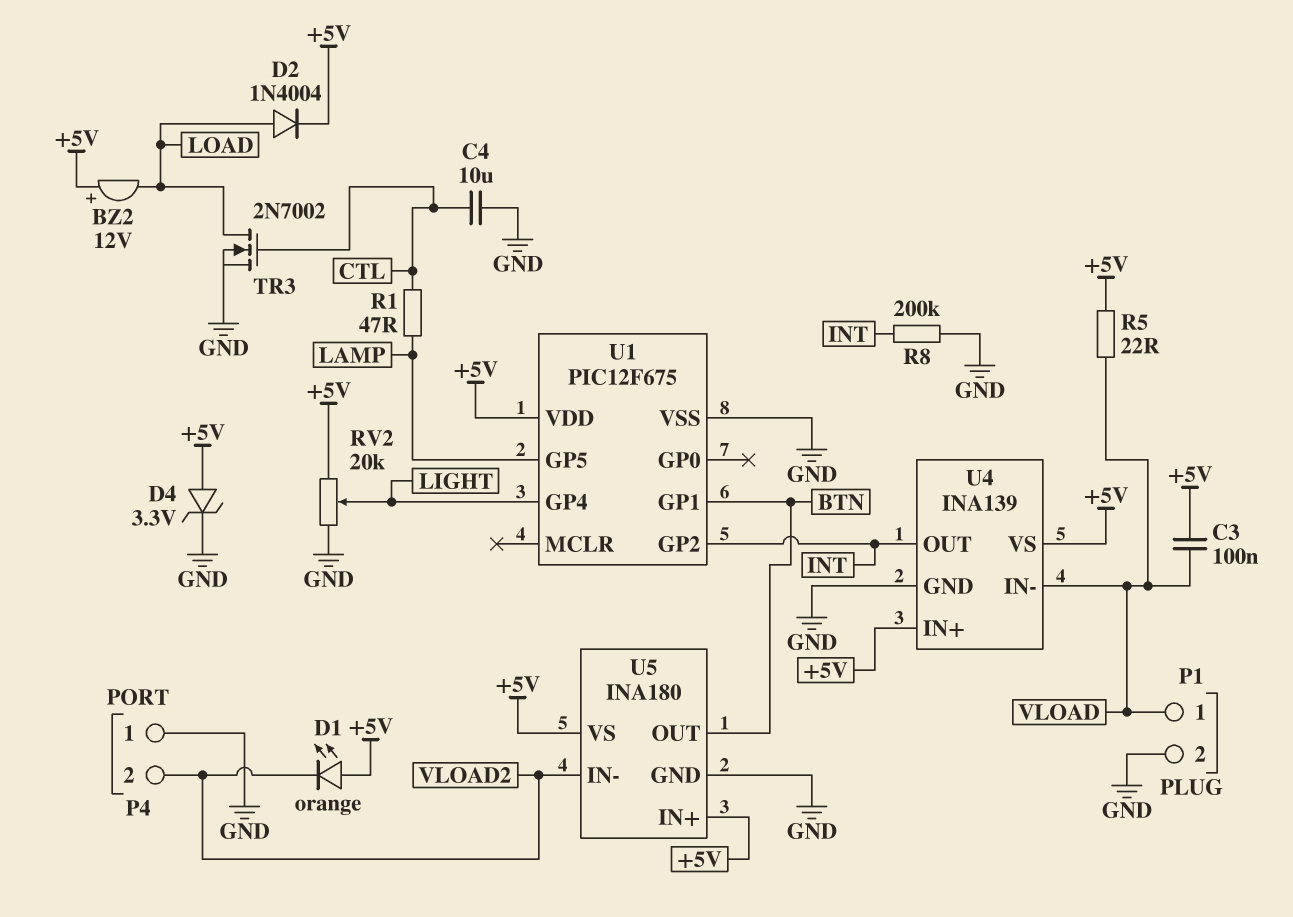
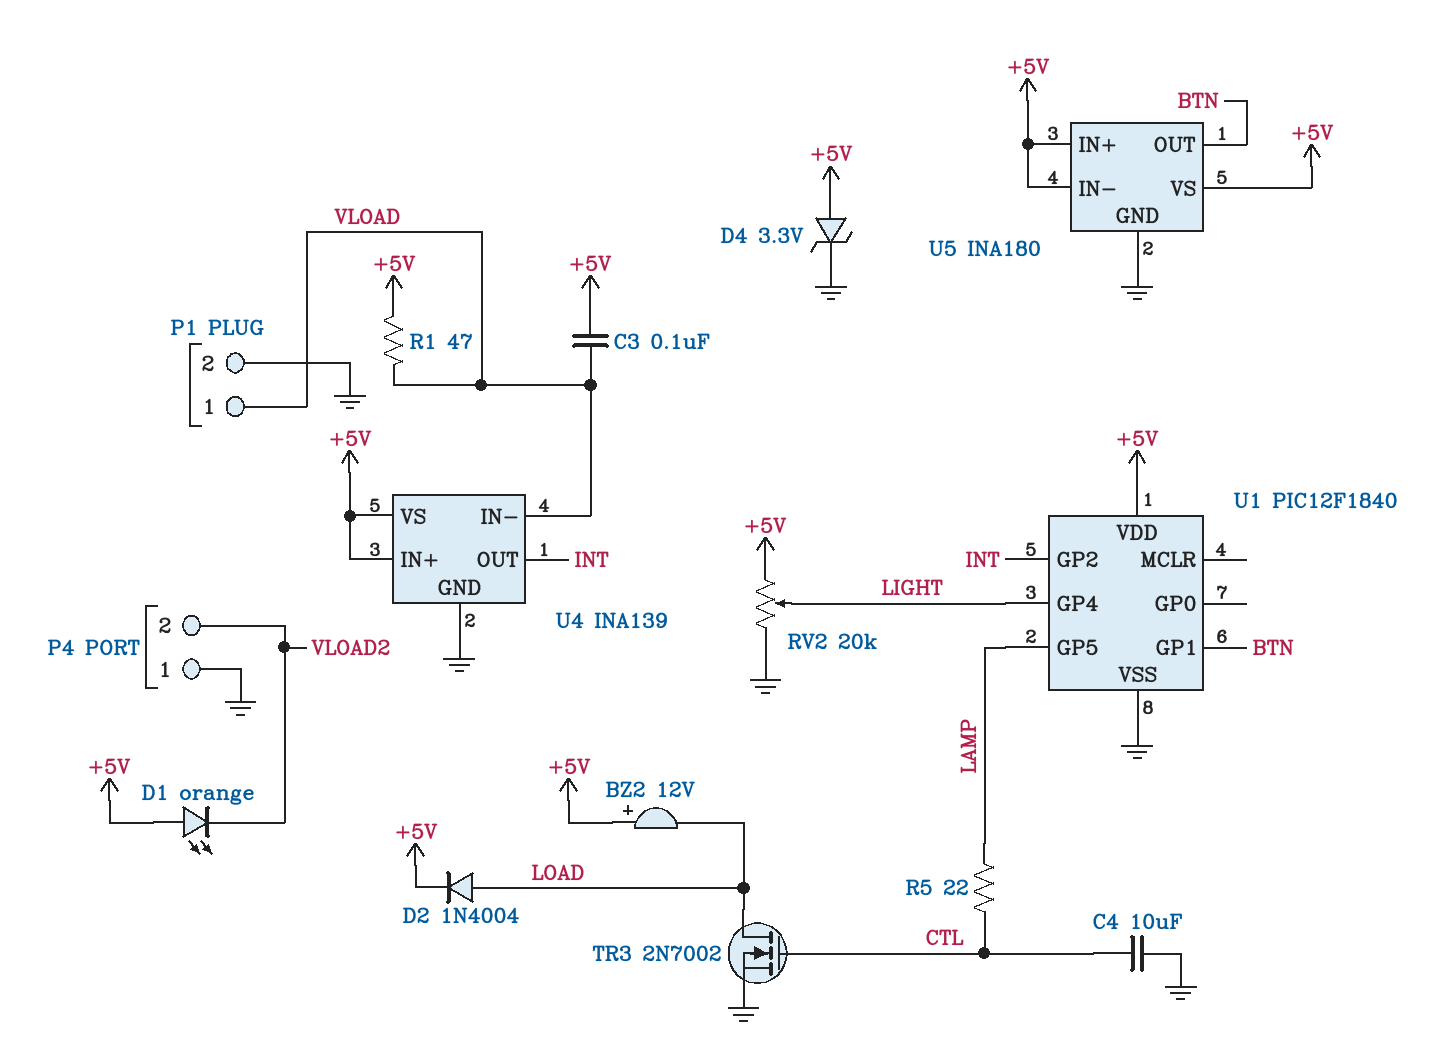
R1: 47 (CTL, LAMP) -> 47 (+5V, VLOAD)
R5: 22 (+5V, VLOAD) -> 22 (CTL, LAMP)
R8: 200k (GND, INT) -> none
U1: PIC12F675 -> PIC12F1840
U5 pin IN-: VLOAD2 -> +5V

